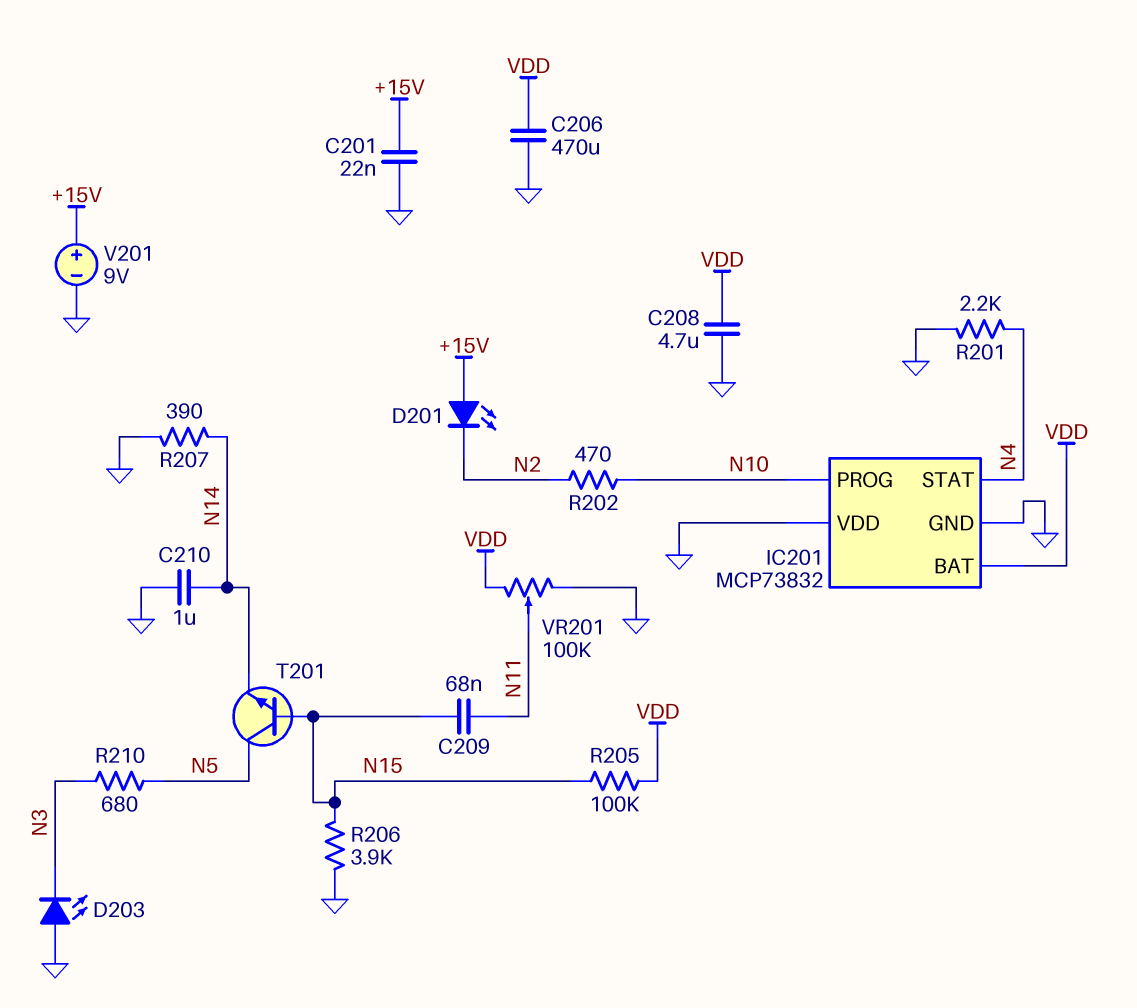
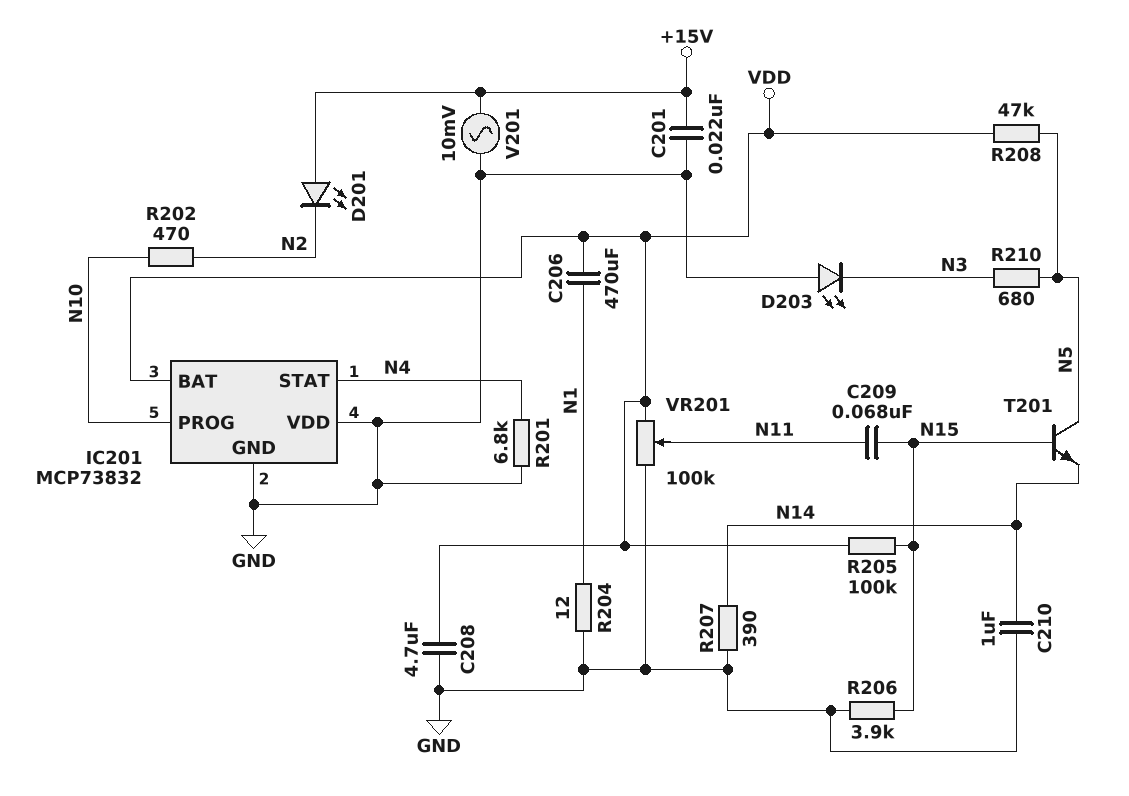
C206: 470uF (GND, VDD) -> 470uF (N1, VDD)
R201: 2.2k (GND, N4) -> 6.8k (GND, N4)
R204: none -> 12 (GND, N1)
R208: none -> 47k (N5, VDD)
V201: 9V (plus +15V, minus GND) -> AC 10mV (+15V, GND)

